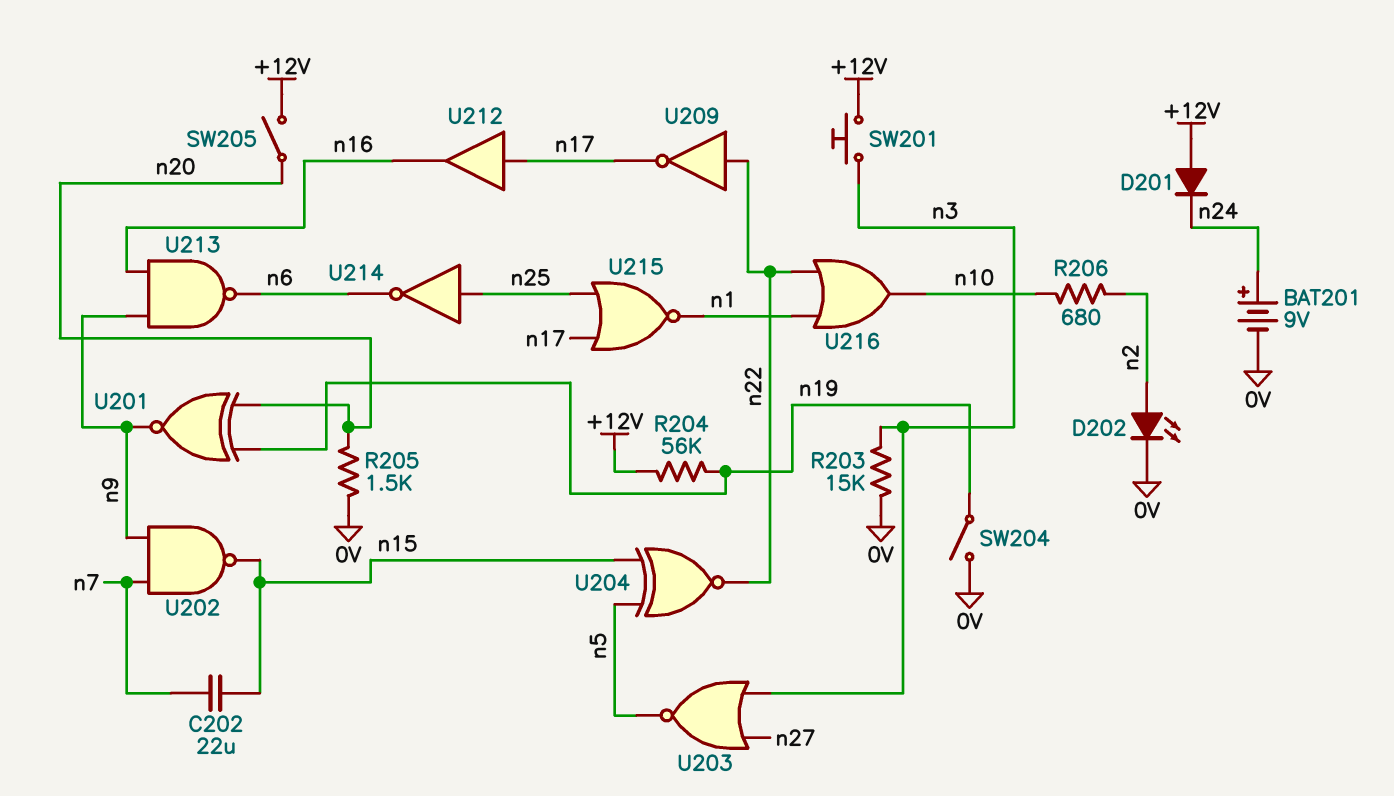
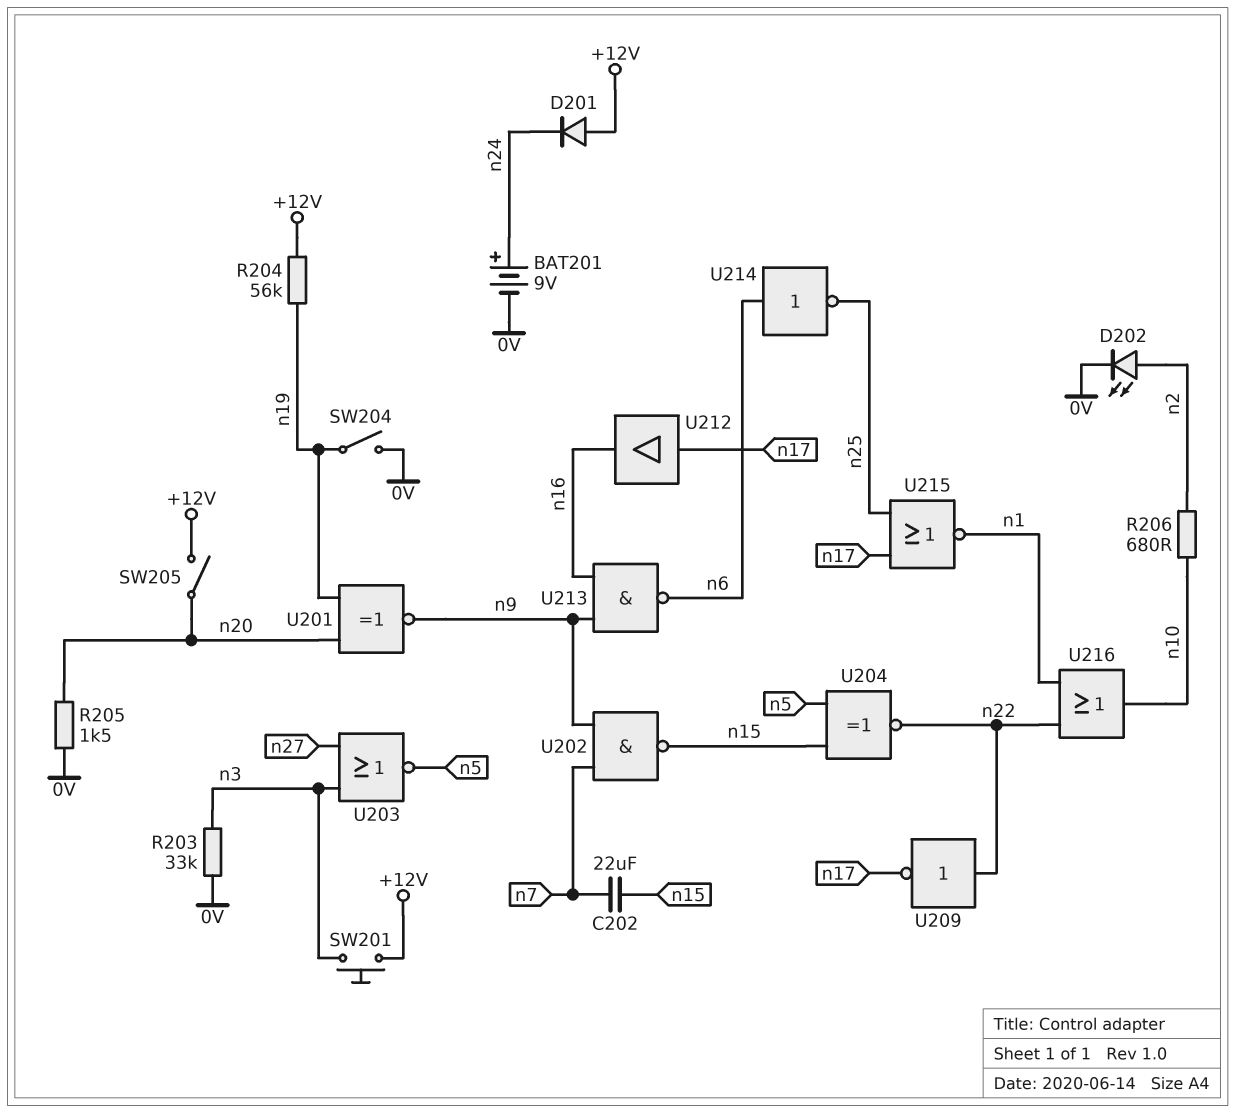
R203: 15k (0V, n3) -> 33k (0V, n3)
U214: NOT (in n25, out n6) -> NOT (in n6, out n25)

